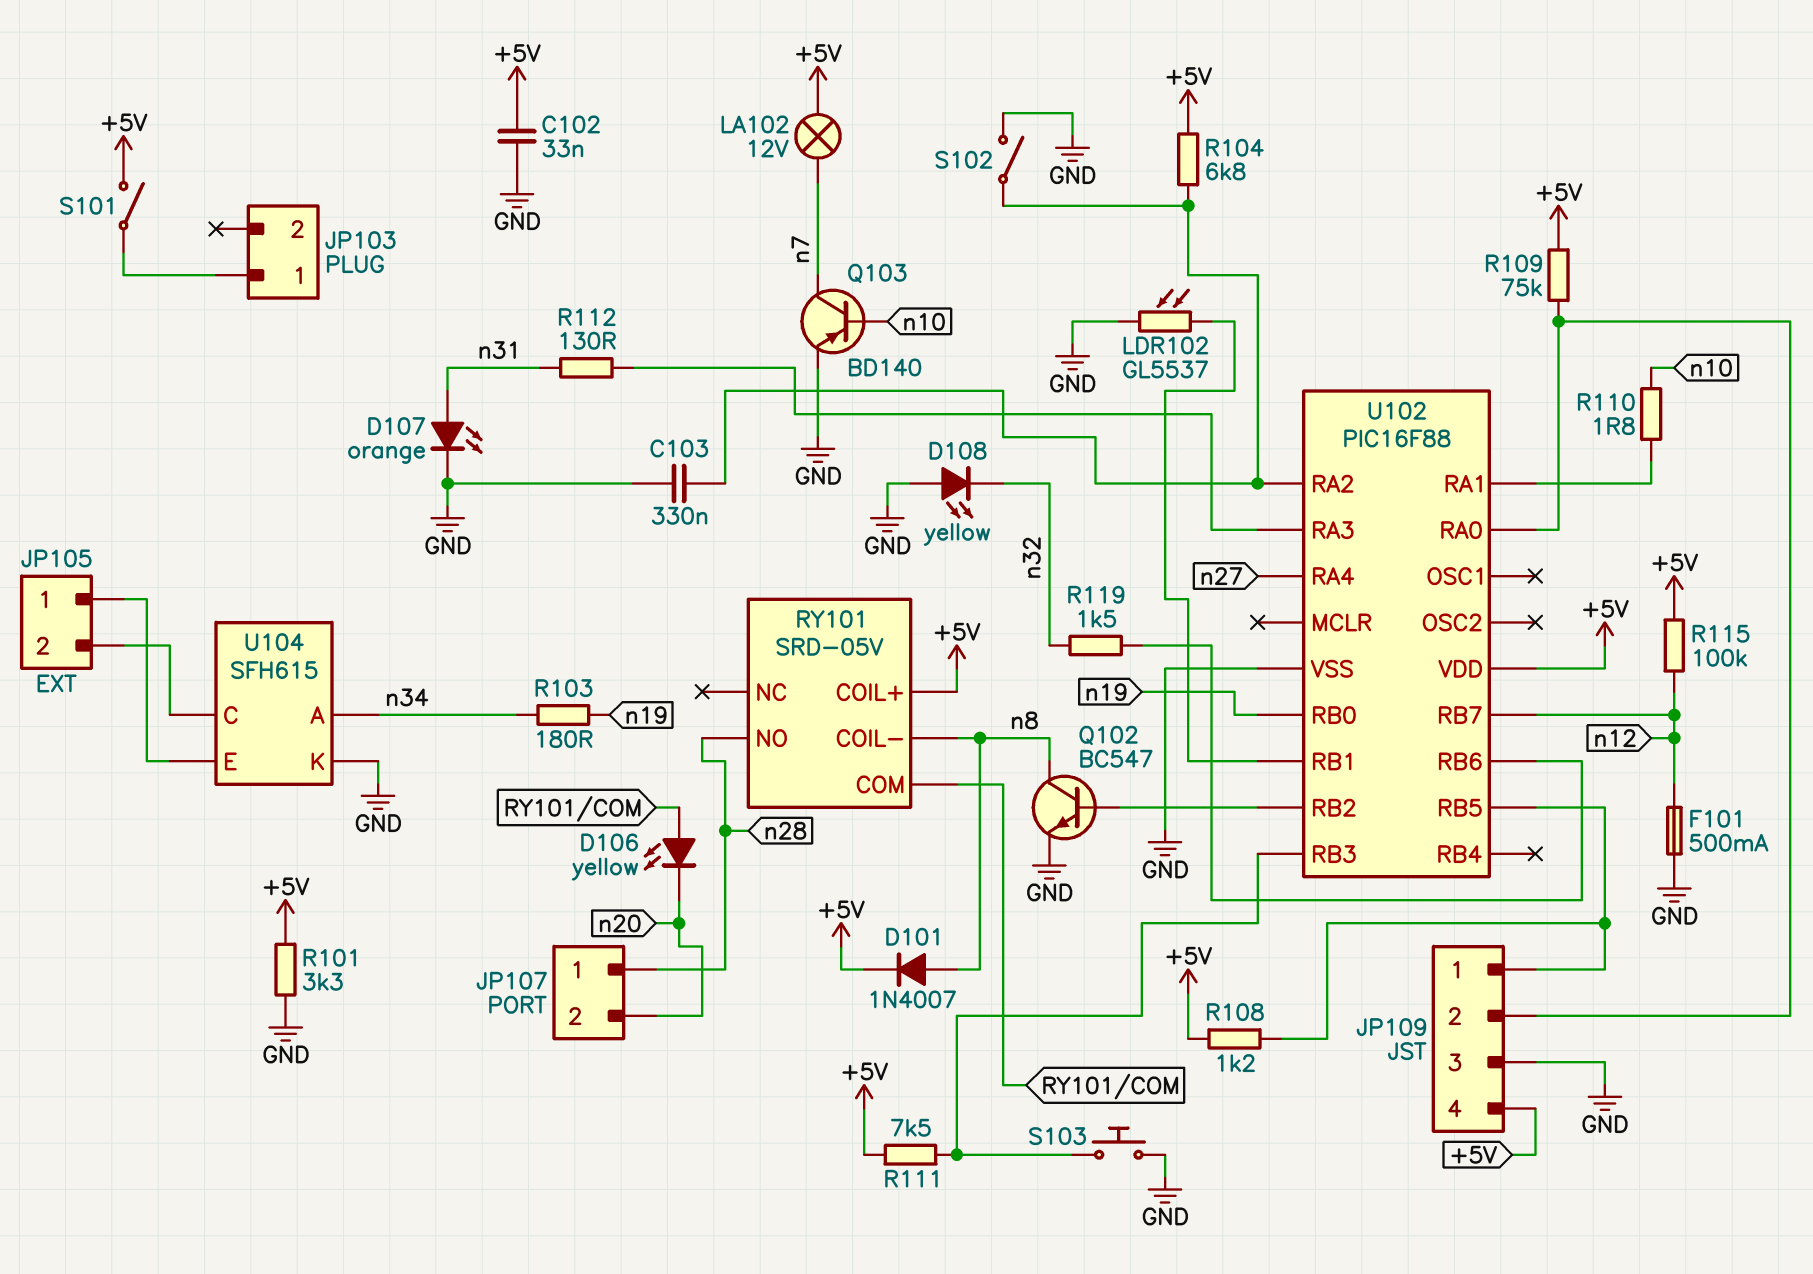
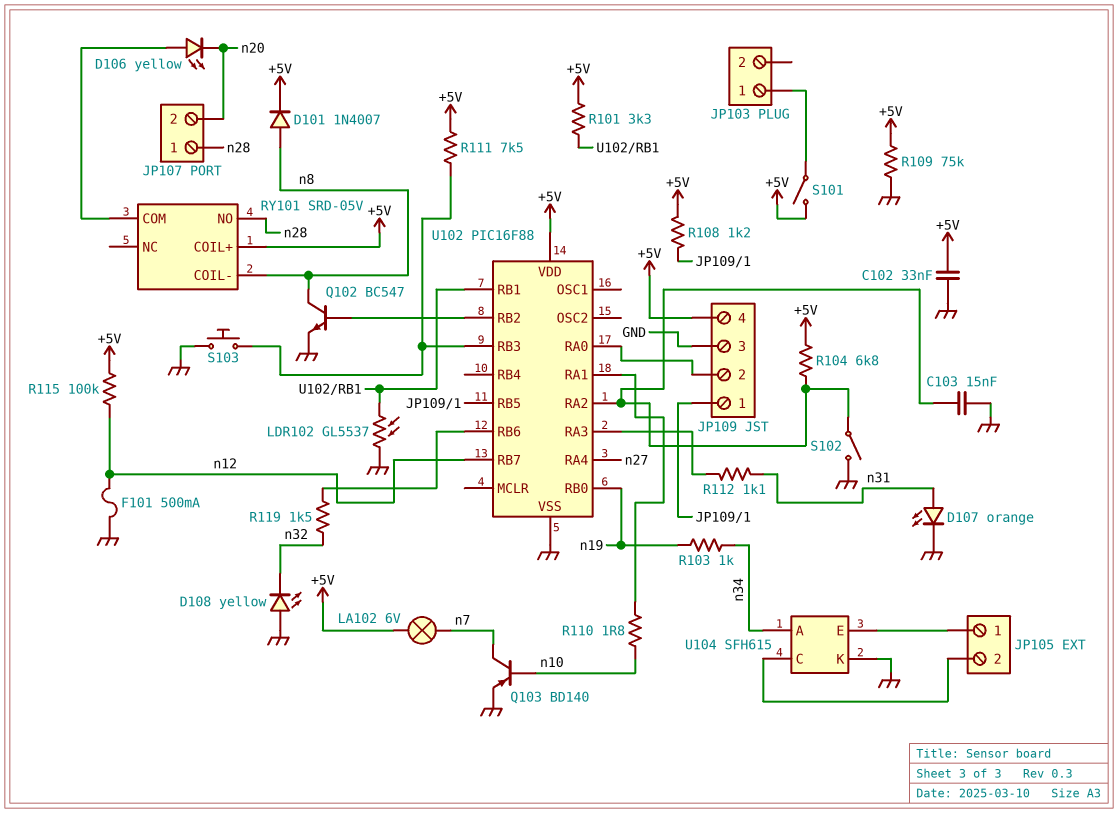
C103: 330nF (GND, U102/RA2) -> 15nF (GND, U102/RA2)
LA102: lamp 12V (+5V, n7) -> lamp 6V (+5V, n7)
R101: 3.3k (+5V, GND) -> 3.3k (+5V, U102/RB1)
R103: 180 (n19, n34) -> 1k (n19, n34)
R109: 75k (+5V, JP109/2) -> 75k (+5V, GND)
R112: 130 (U102/RA3, n31) -> 1.1k (U102/RA3, n31)

